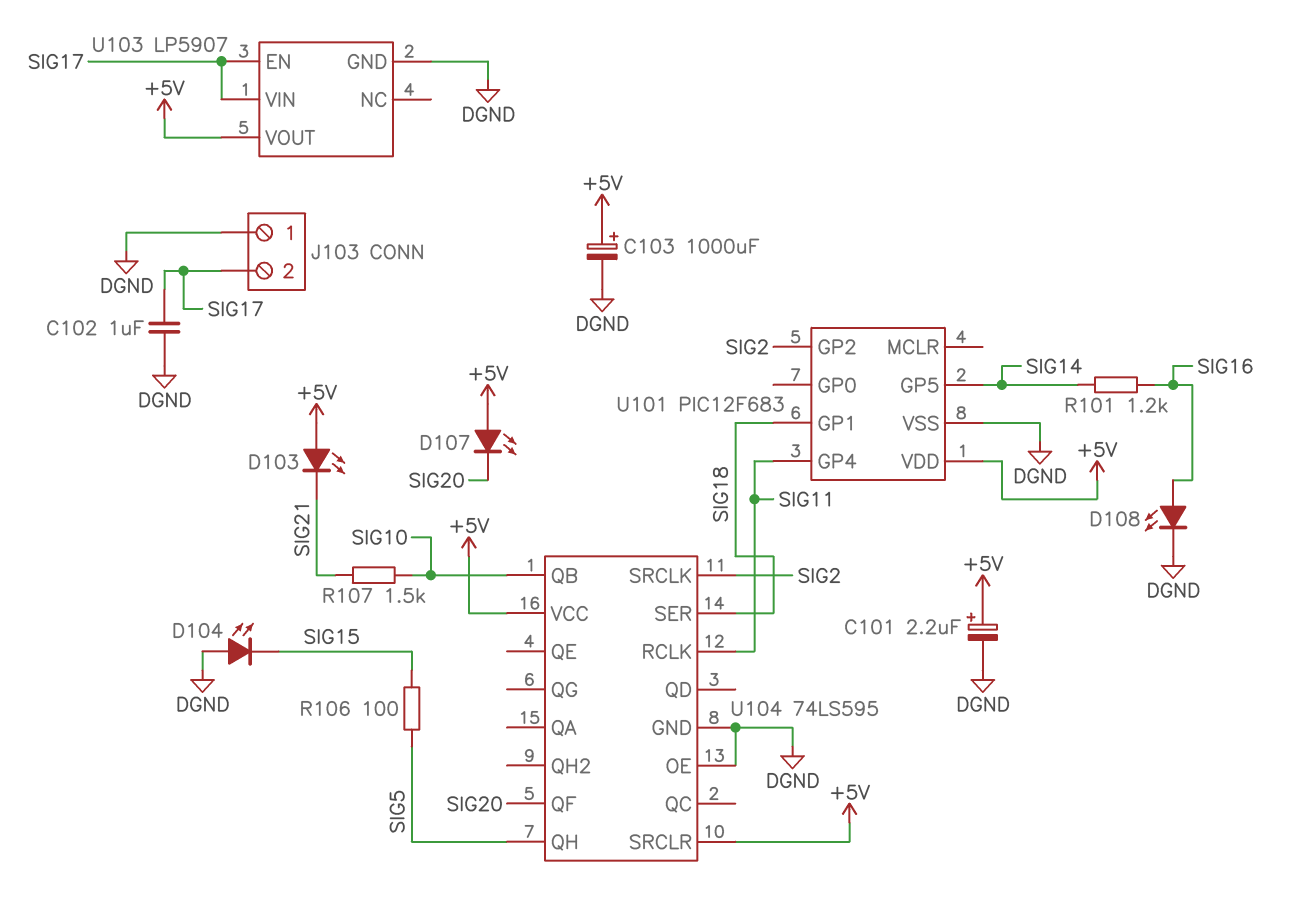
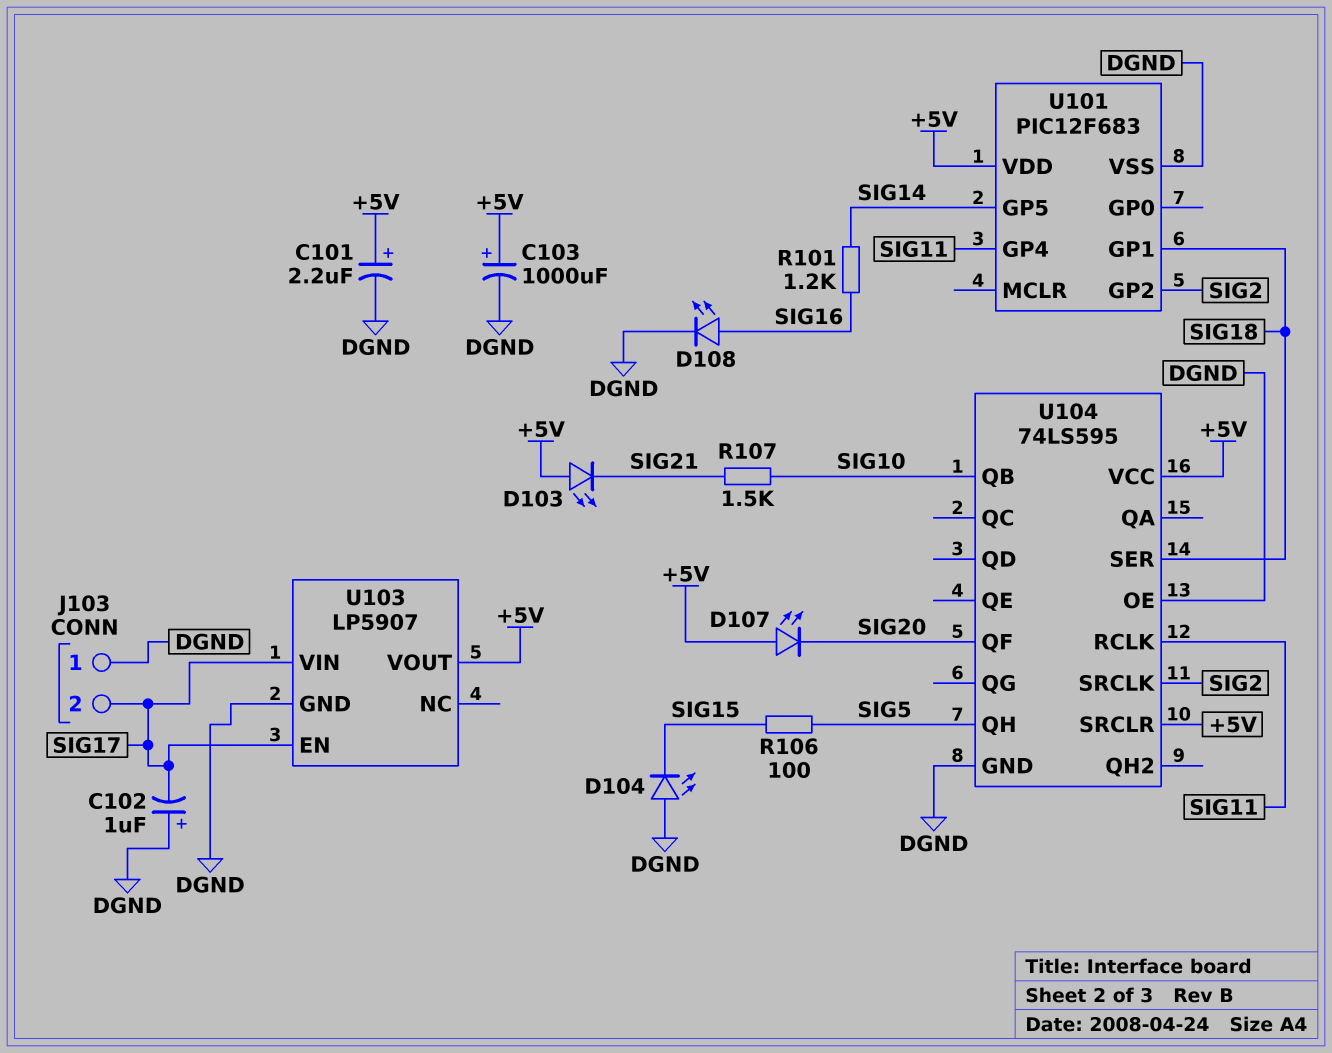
C102: 1uF (DGND, SIG17) -> 1uF (plus DGND, minus SIG17)

